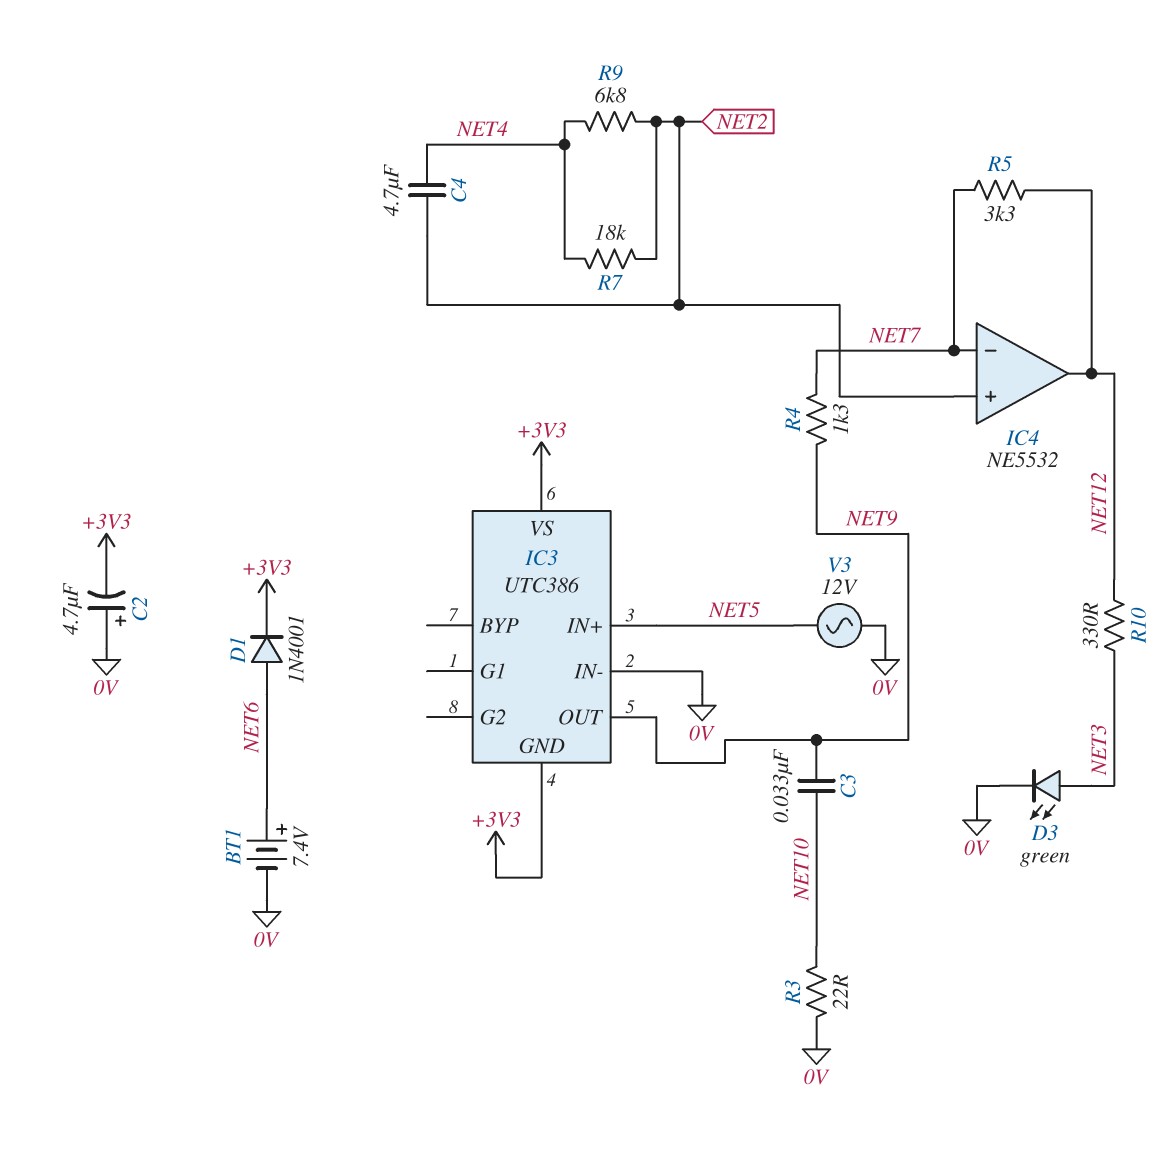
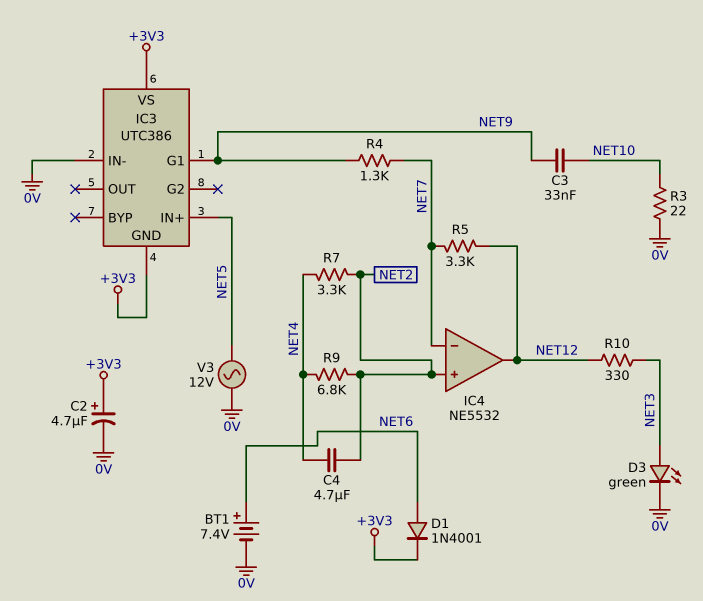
C2: 4.7uF (plus 0V, minus +3V3) -> 4.7uF (plus +3V3, minus 0V)
IC3 pin G1: none -> NET9
IC3 pin OUT: NET9 -> none
R7: 18k (NET2, NET4) -> 3.3k (NET2, NET4)

